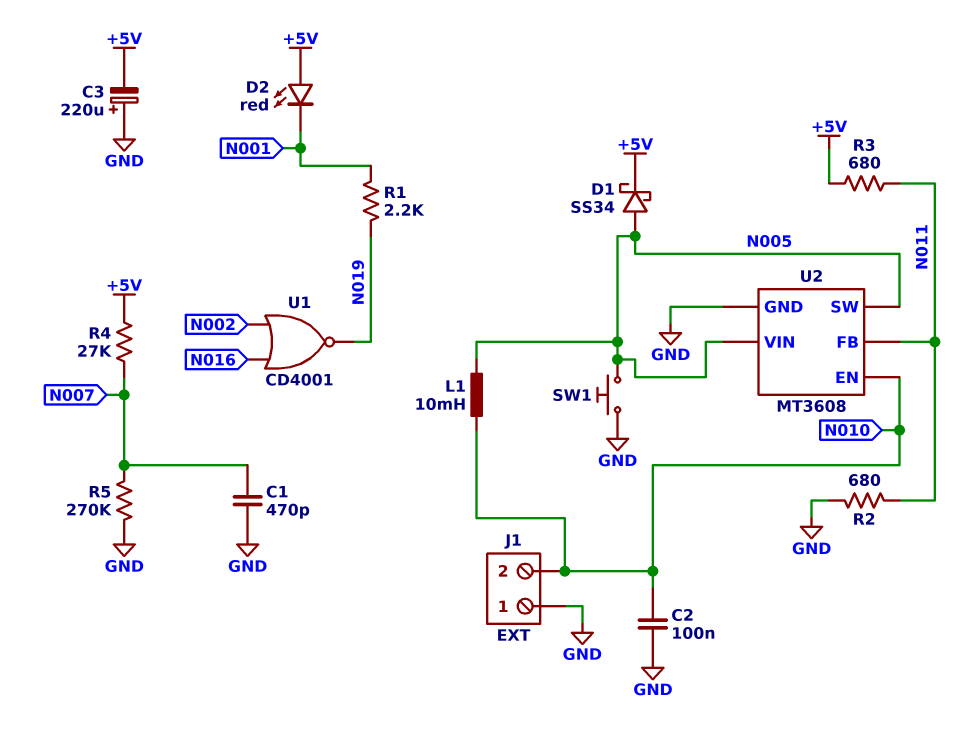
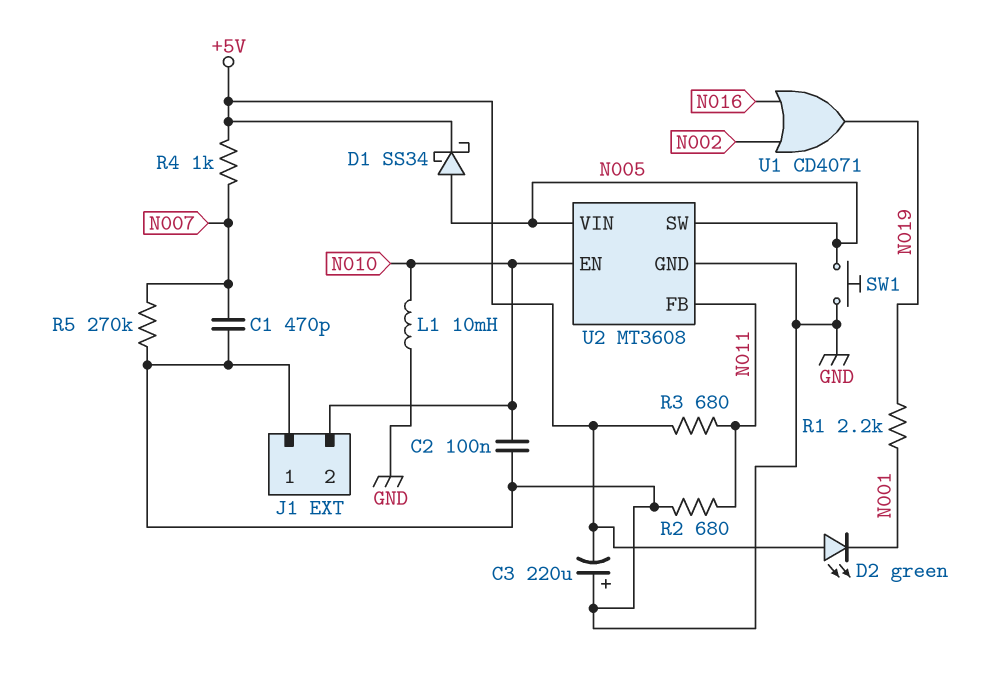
D2: LED red (A +5V, K N001) -> LED green (A +5V, K N001)
L1: 10mH (N005, N010) -> 10mH (GND, N010)
R4: 27k (+5V, N007) -> 1k (+5V, N007)
U1: NOR CD4001 (in N002, in N016, out N019) -> OR CD4071 (in N002, in N016, out N019)

